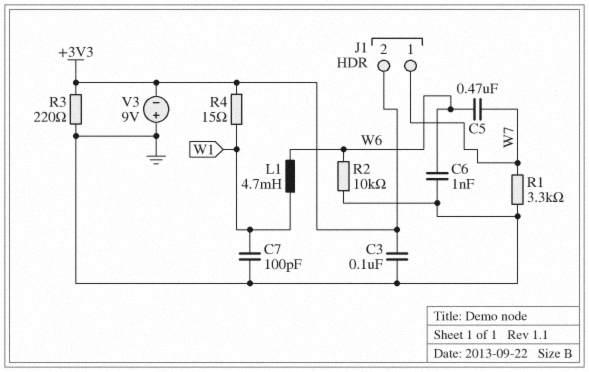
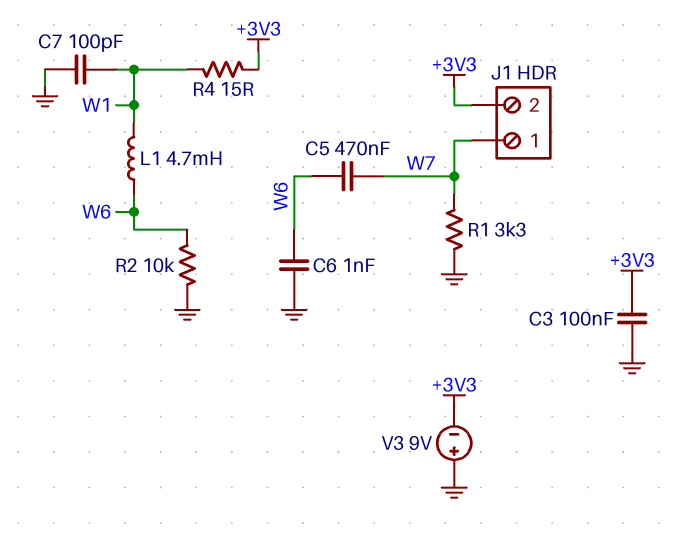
R3: 220 (+3V3, GND) -> none

